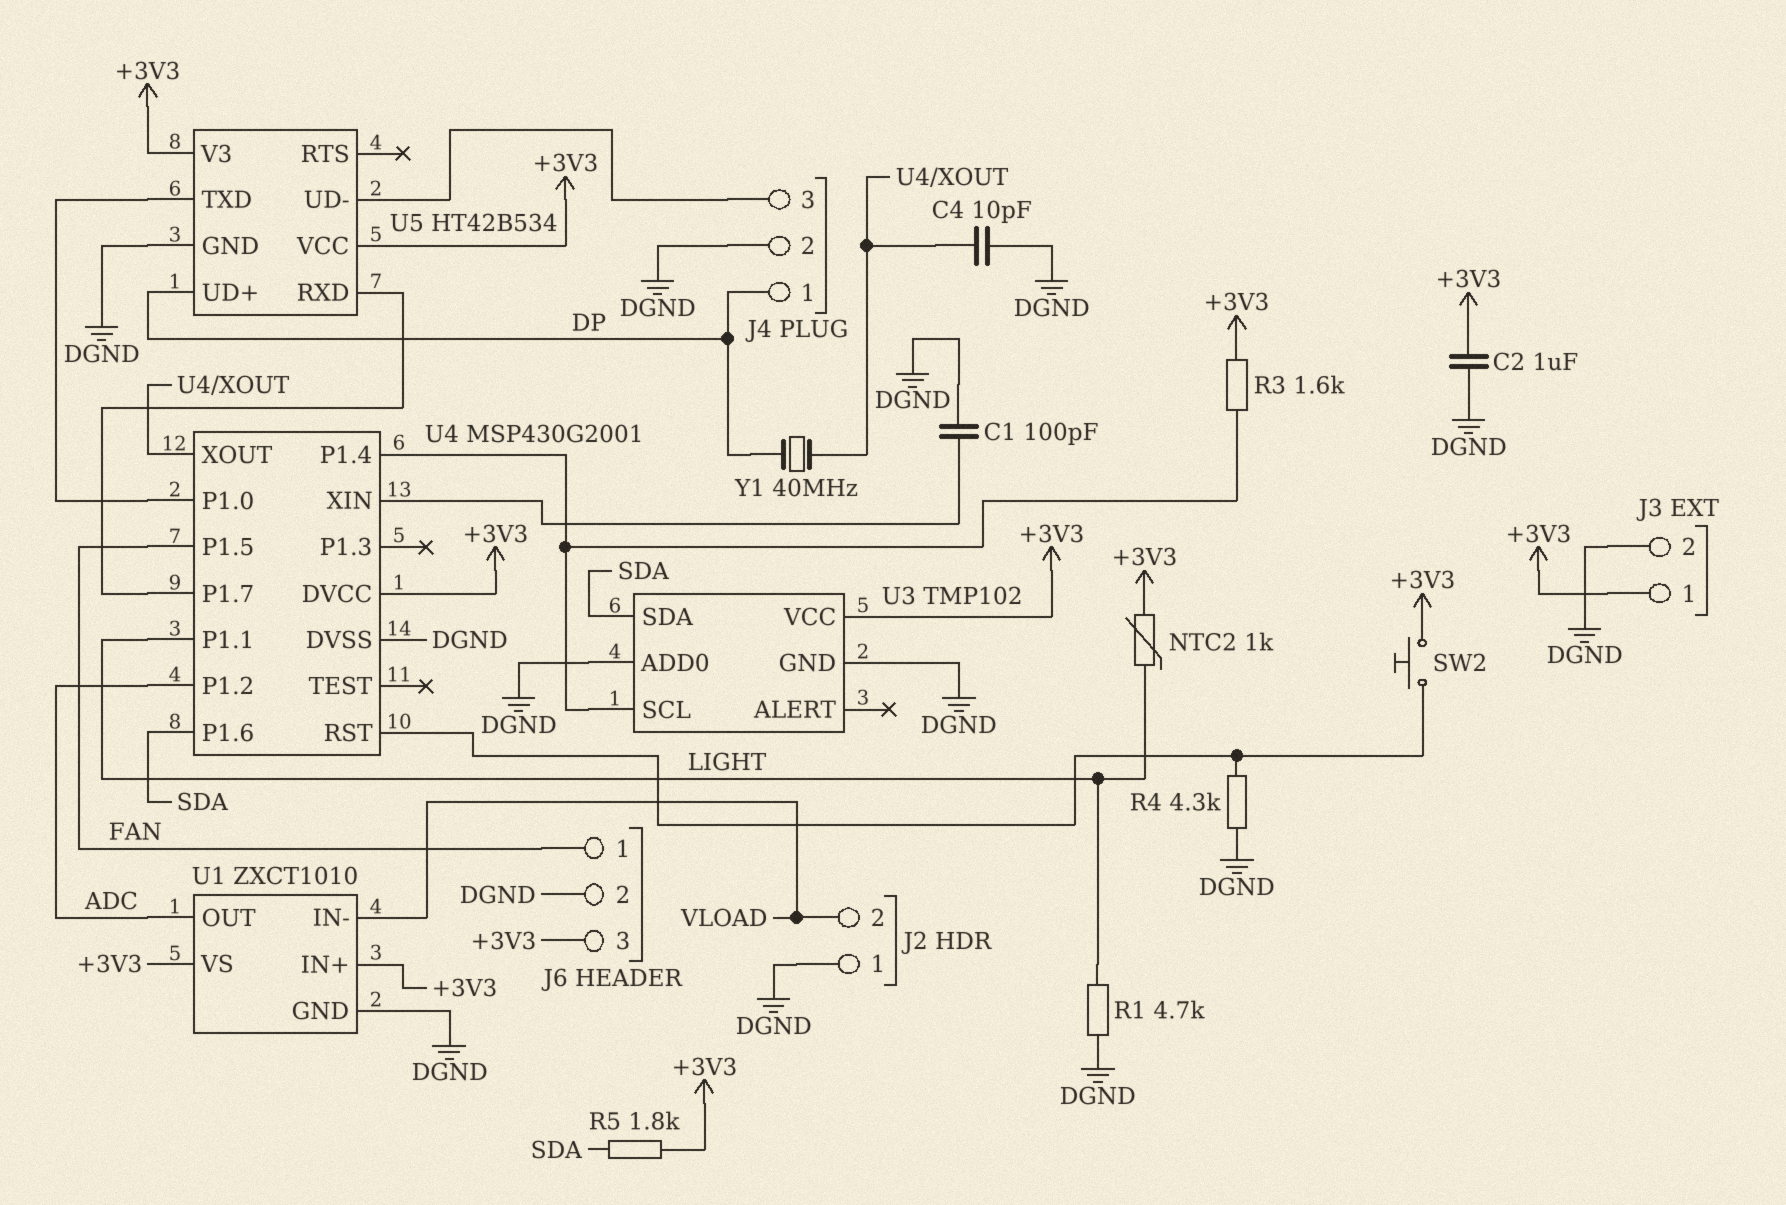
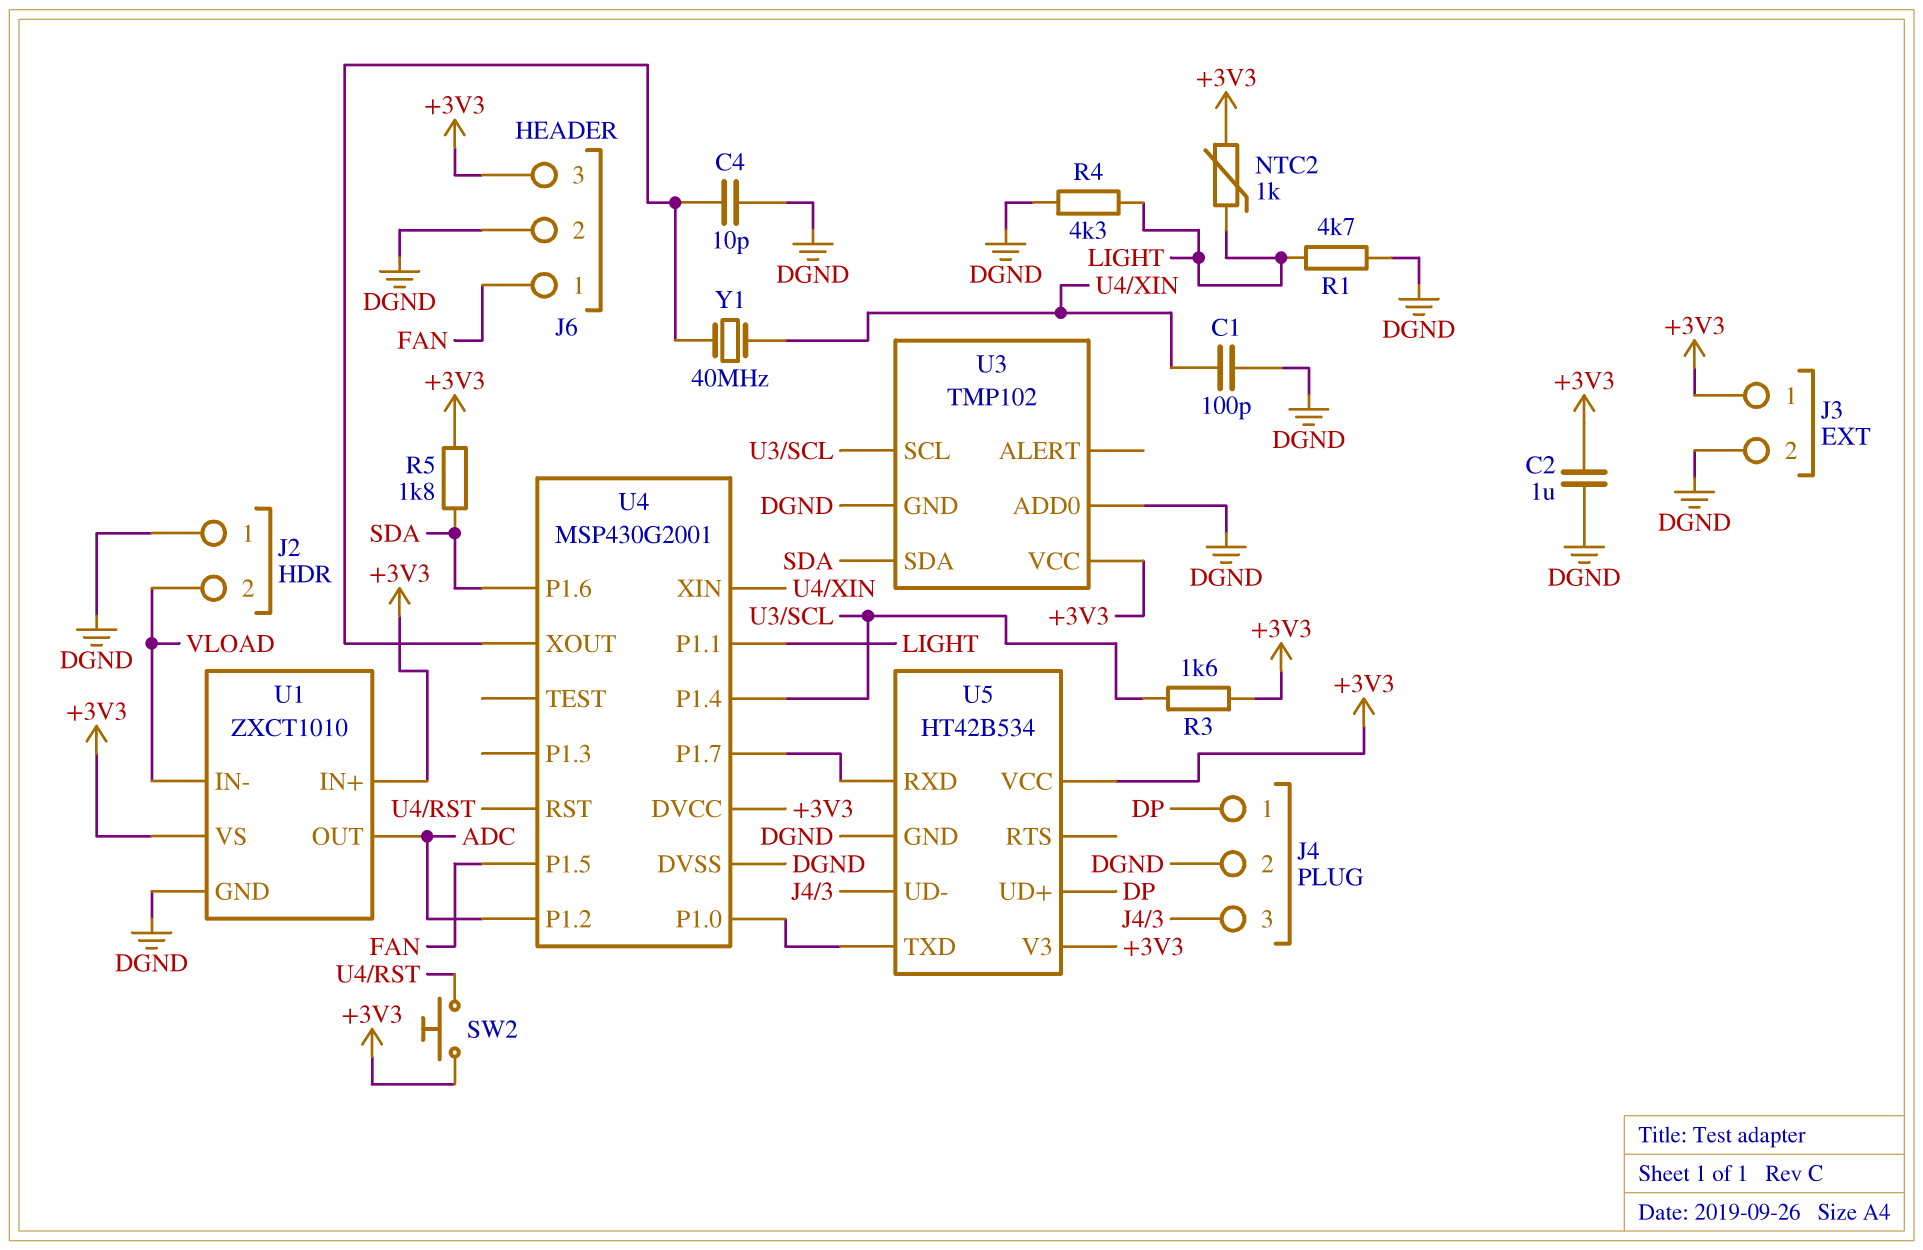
R4: 4.3k (DGND, U4/RST) -> 4.3k (DGND, LIGHT)
Y1: 40MHz (DP, U4/XOUT) -> 40MHz (U4/XIN, U4/XOUT)

